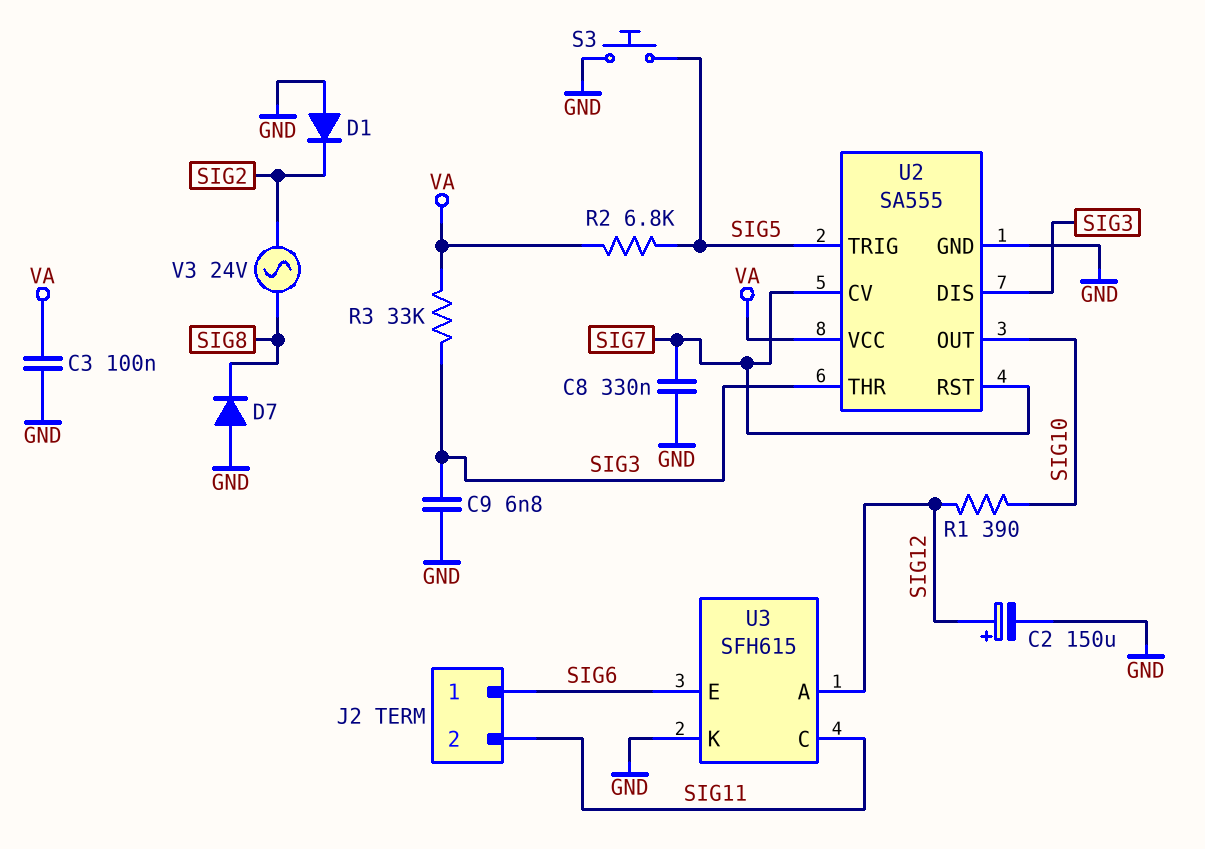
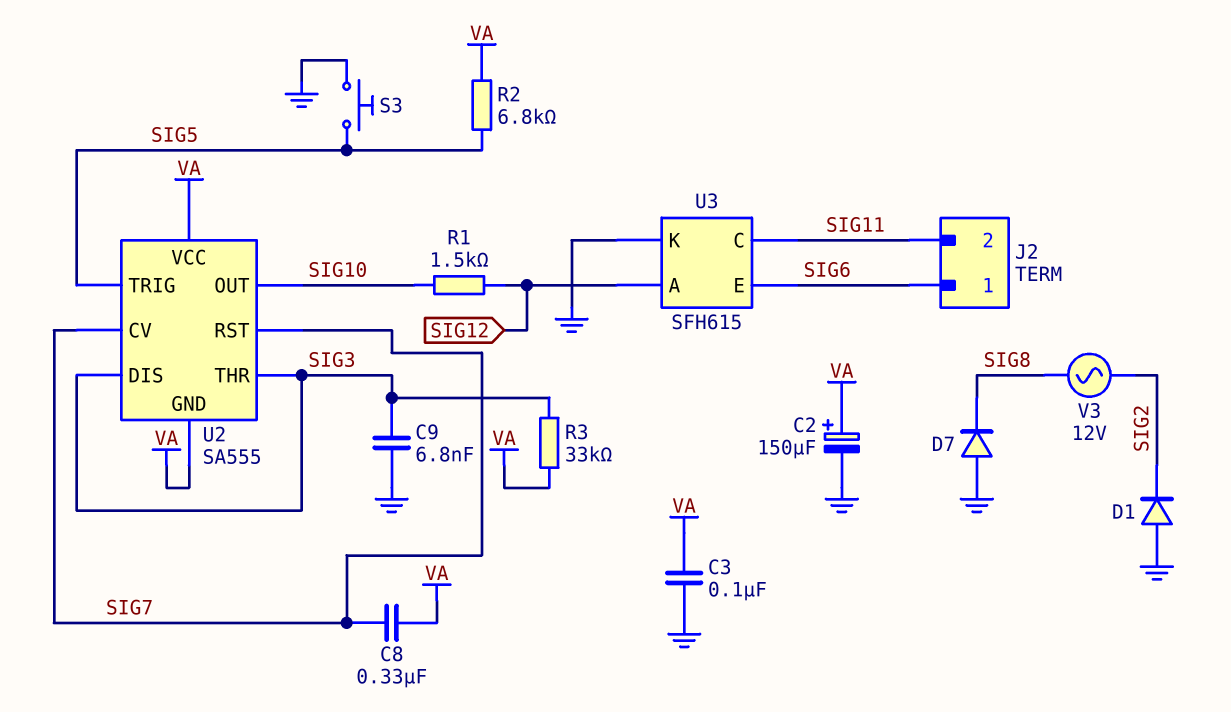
C2: 150uF (plus SIG12, minus GND) -> 150uF (plus VA, minus GND)
C8: 330nF (GND, SIG7) -> 330nF (SIG7, VA)
R1: 390 (SIG10, SIG12) -> 1.5k (SIG10, SIG12)
U2 pin GND: GND -> VA
V3: AC 24V (SIG2, SIG8) -> AC 12V (SIG2, SIG8)

